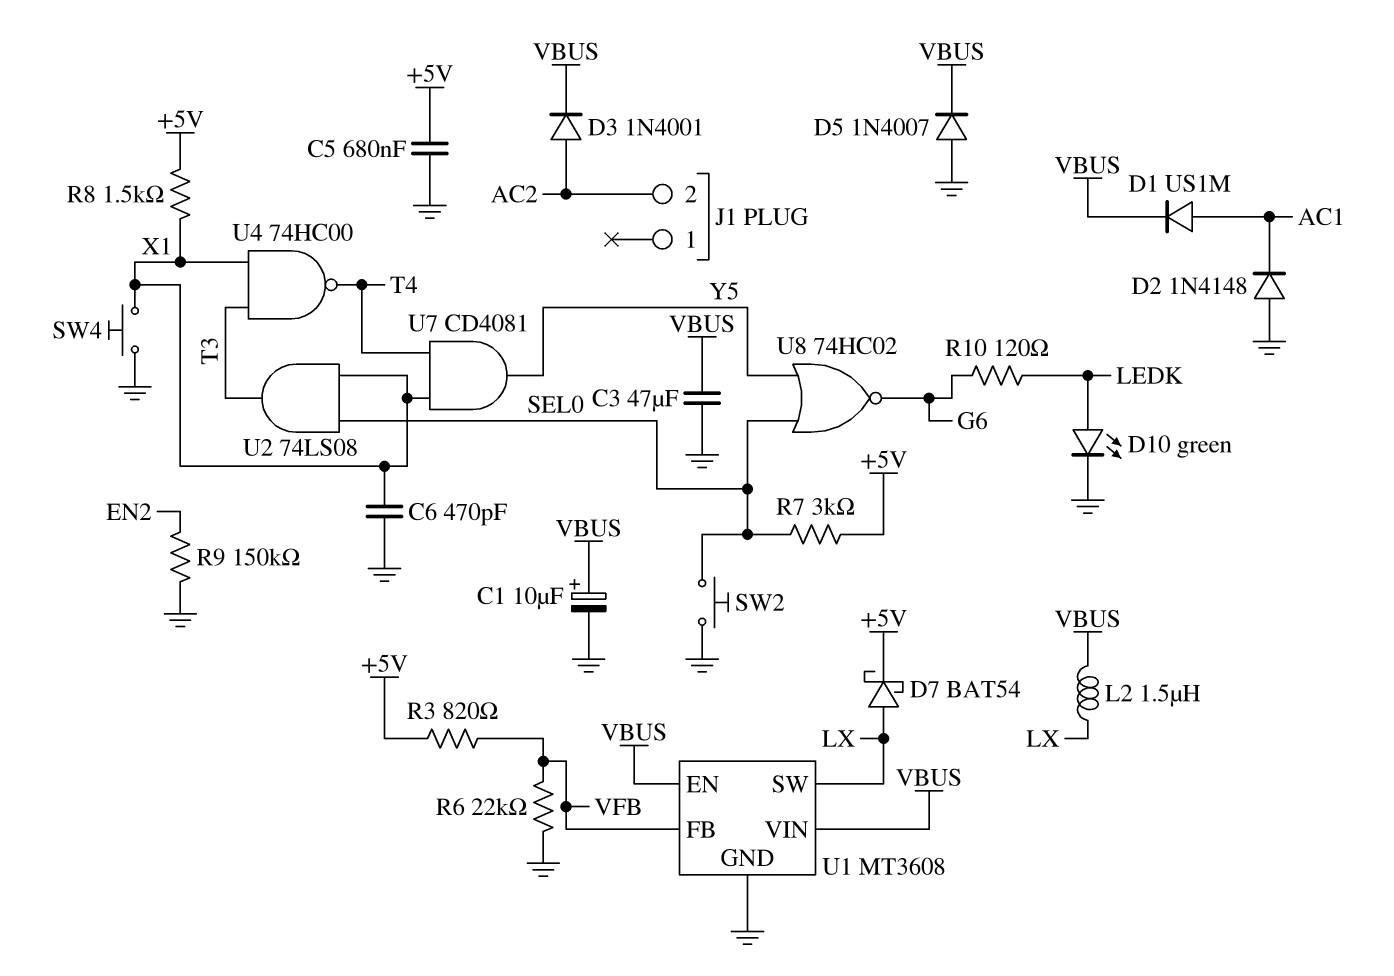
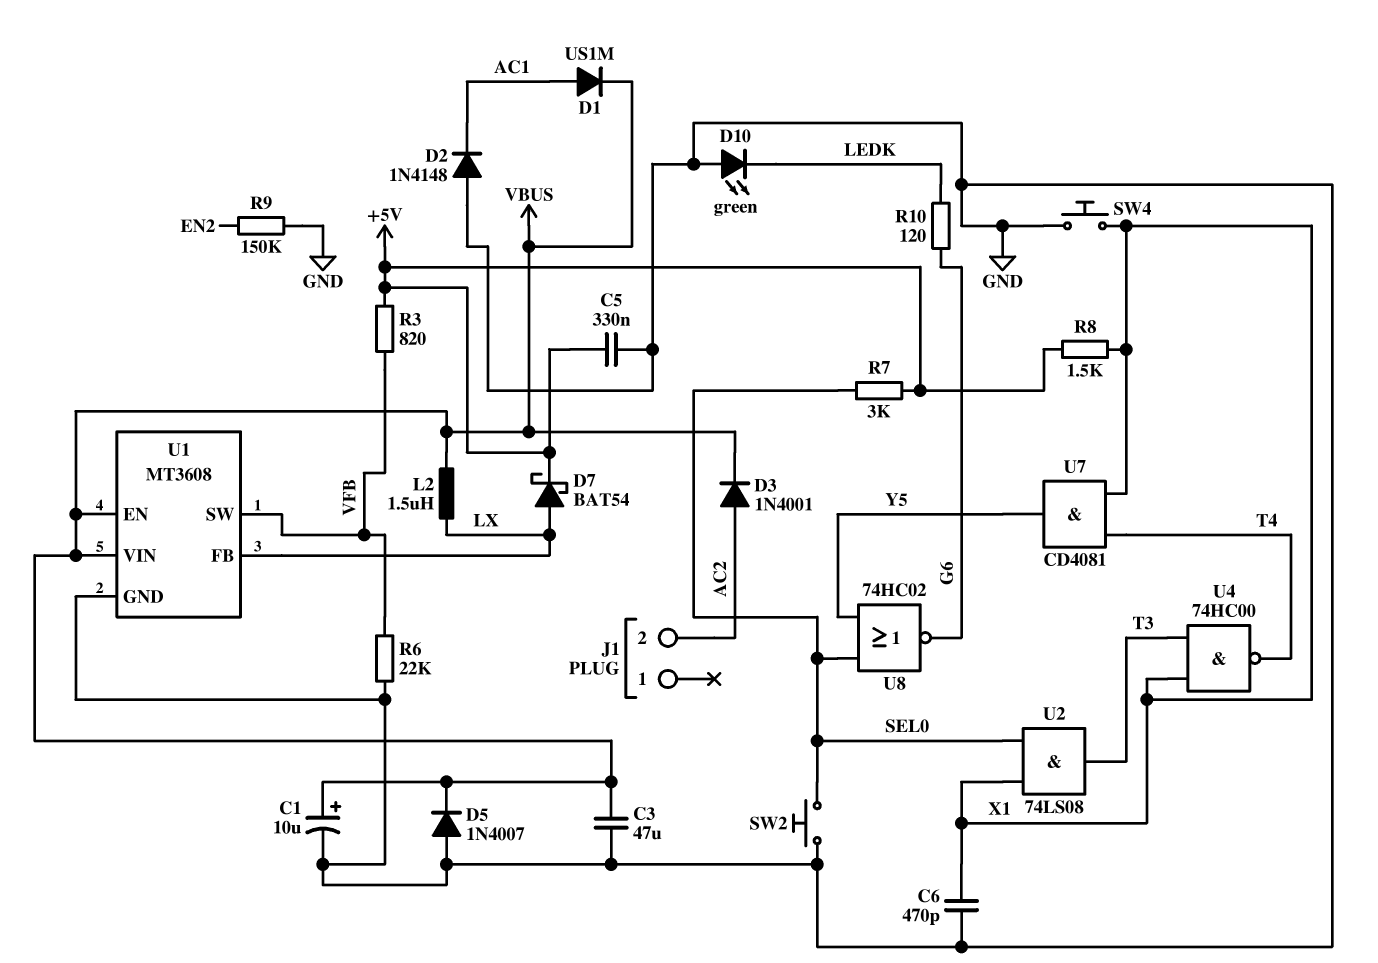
C5: 680nF (+5V, GND) -> 330nF (+5V, GND)
D10: LED green (A LEDK, K GND) -> LED green (A GND, K LEDK)
U1 pin FB: VFB -> LX
U1 pin SW: LX -> VFB

